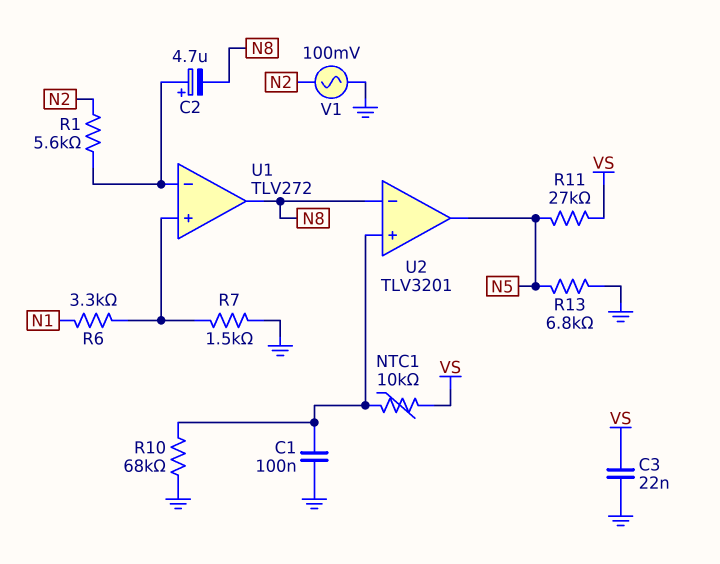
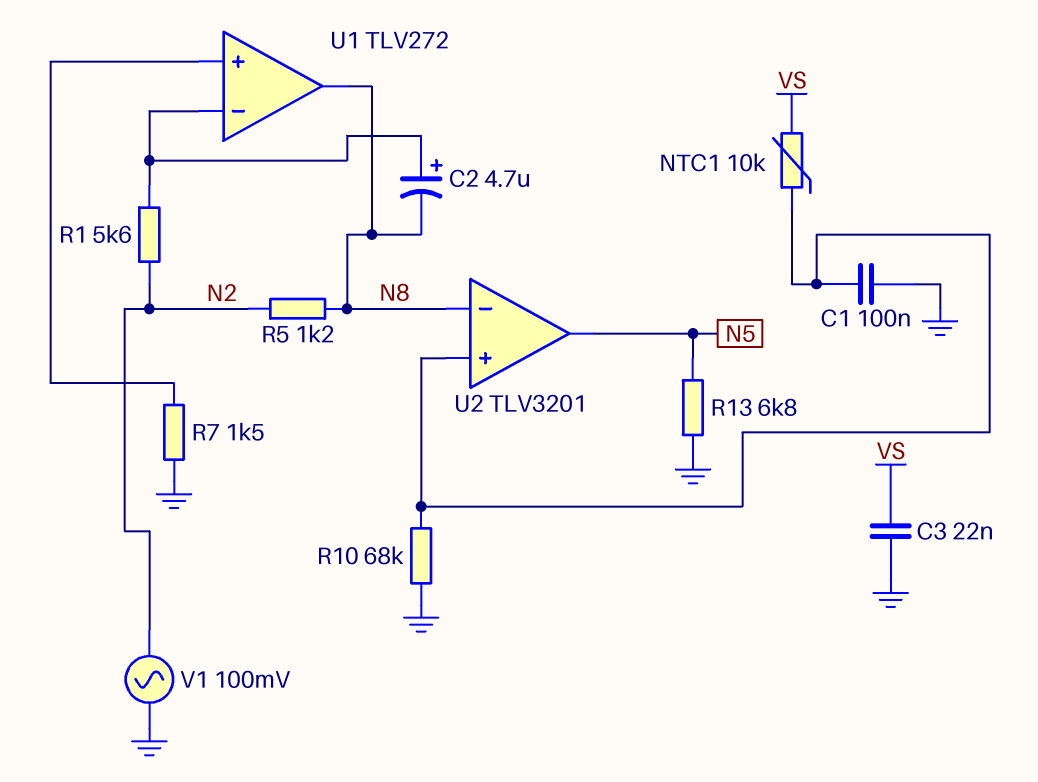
R5: none -> 1.2k (N2, N8)
R6: 3.3k (N1, U1/in+) -> none
R11: 27k (N5, VS) -> none

